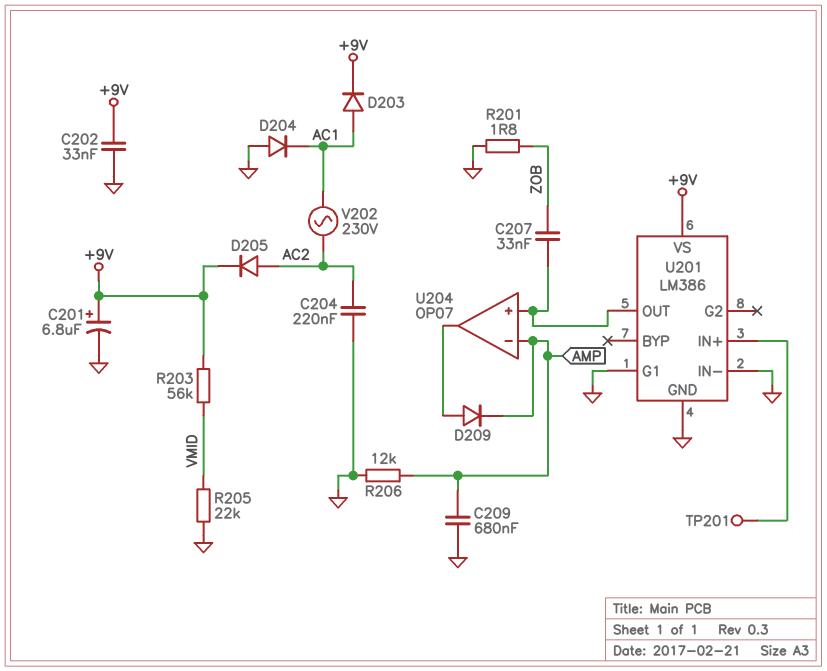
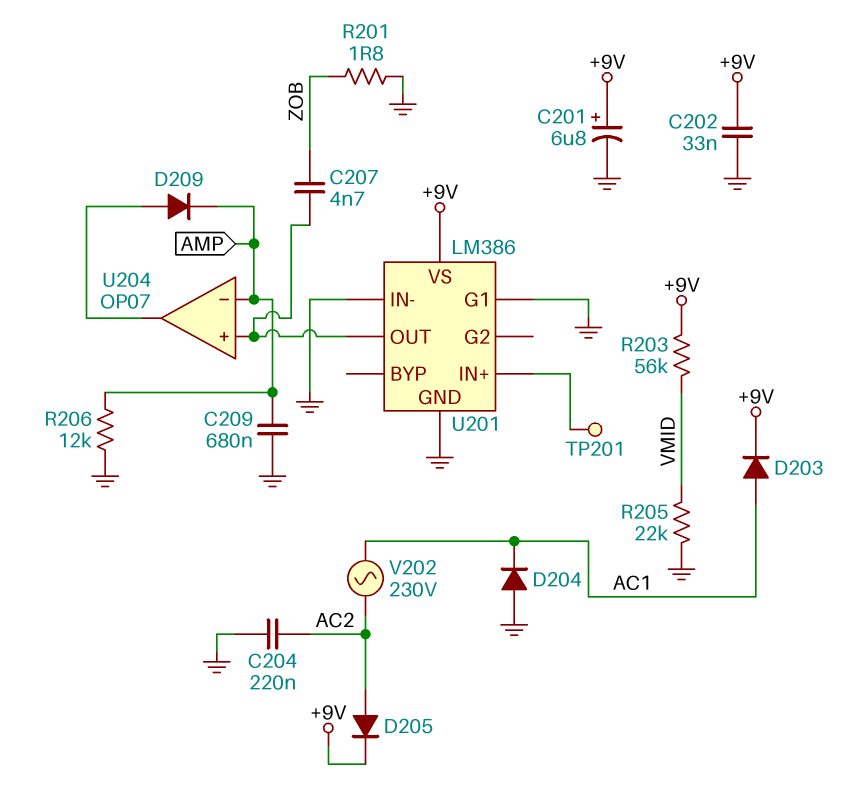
C207: 33nF (U201/OUT, ZOB) -> 4.7nF (U201/OUT, ZOB)

